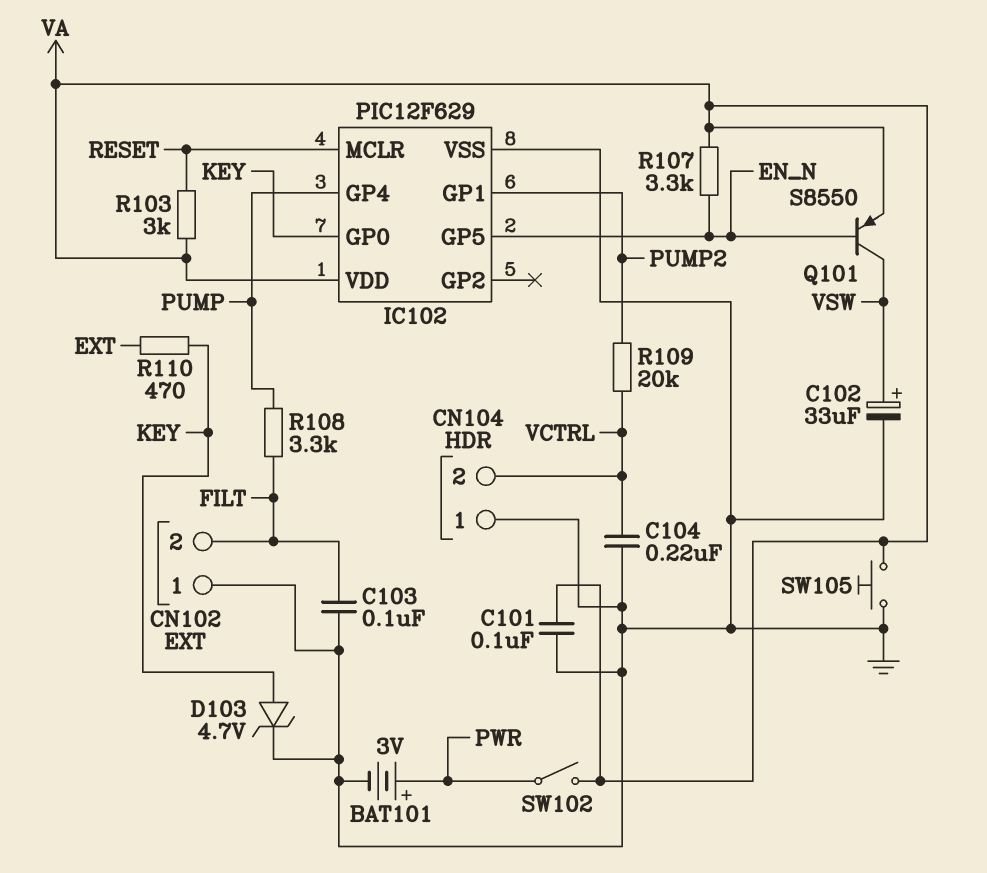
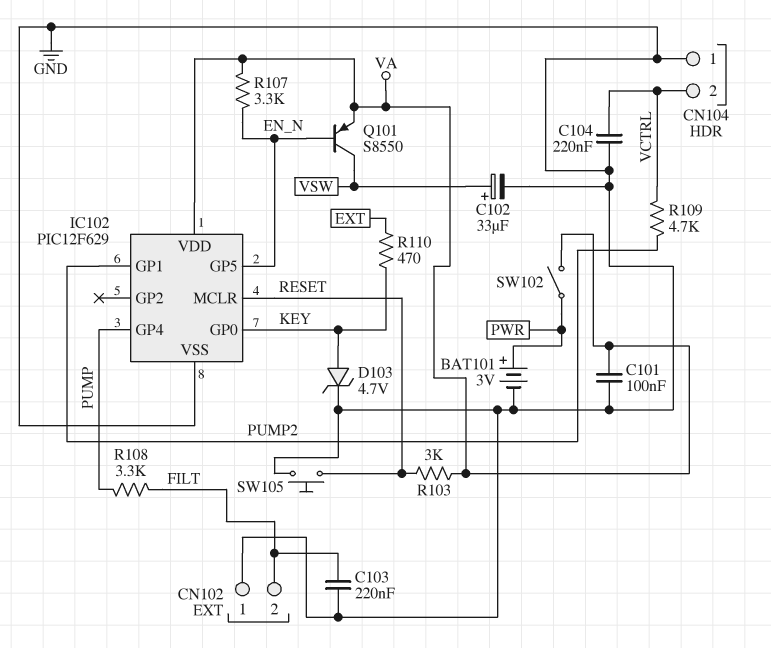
C103: 100nF (FILT, GND) -> 220nF (FILT, GND)
R109: 20k (PUMP2, VCTRL) -> 4.7k (PUMP2, VCTRL)
SW105: button (GND, VA) -> button (GND, RESET)

